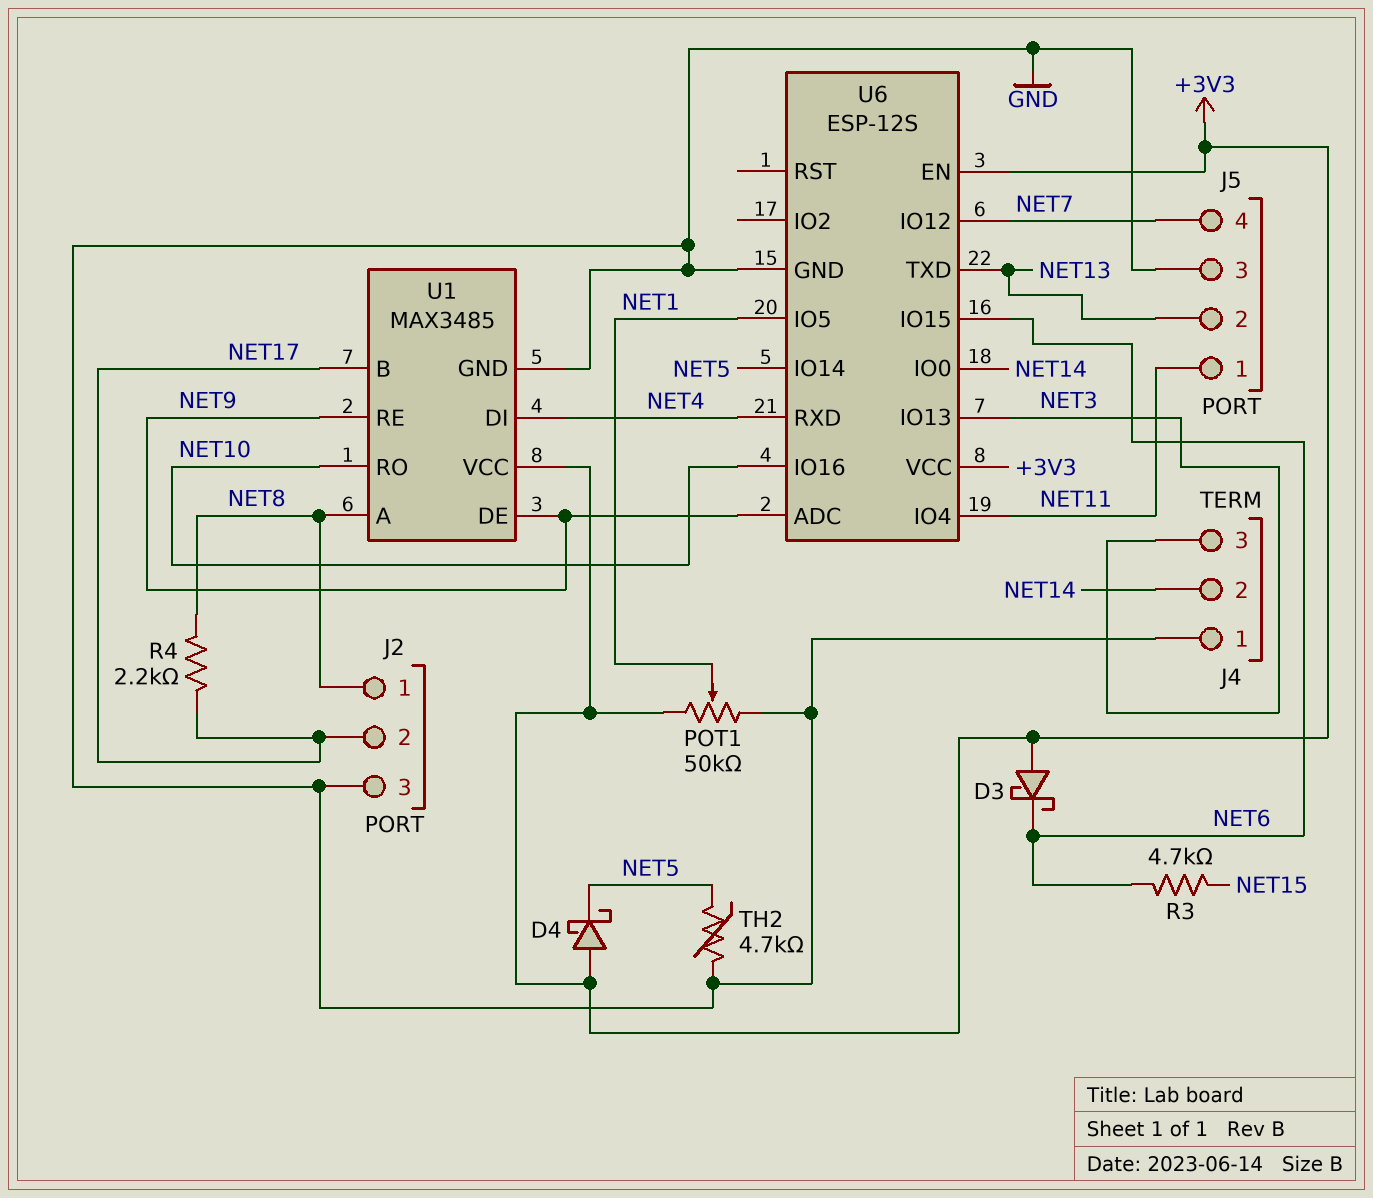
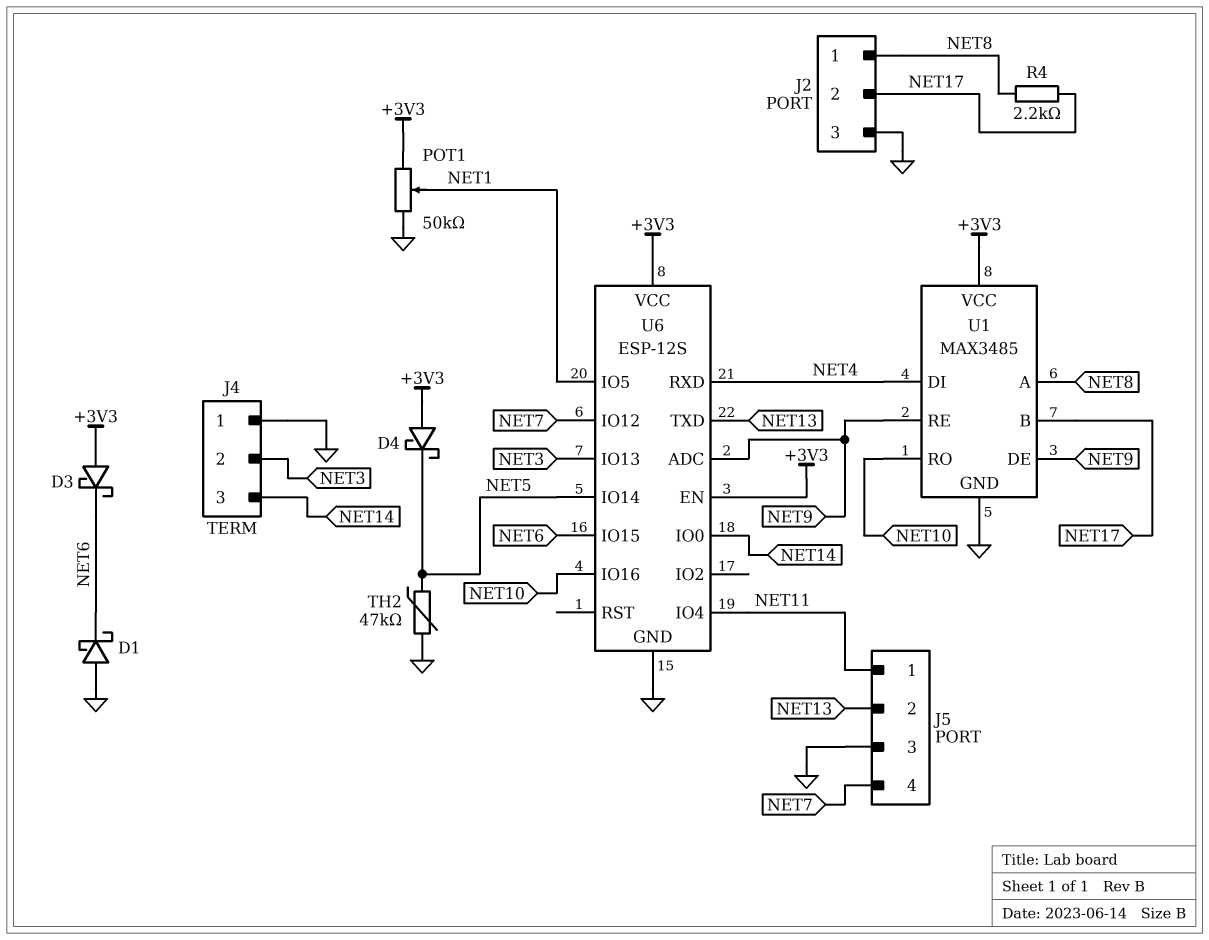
D1: none -> schottky (A GND, K NET6)
J4 pin 2: NET14 -> NET3
J4 pin 3: NET3 -> NET14
R3: 4.7k (NET6, NET15) -> none
TH2: 4.7k (GND, NET5) -> 47k (GND, NET5)

